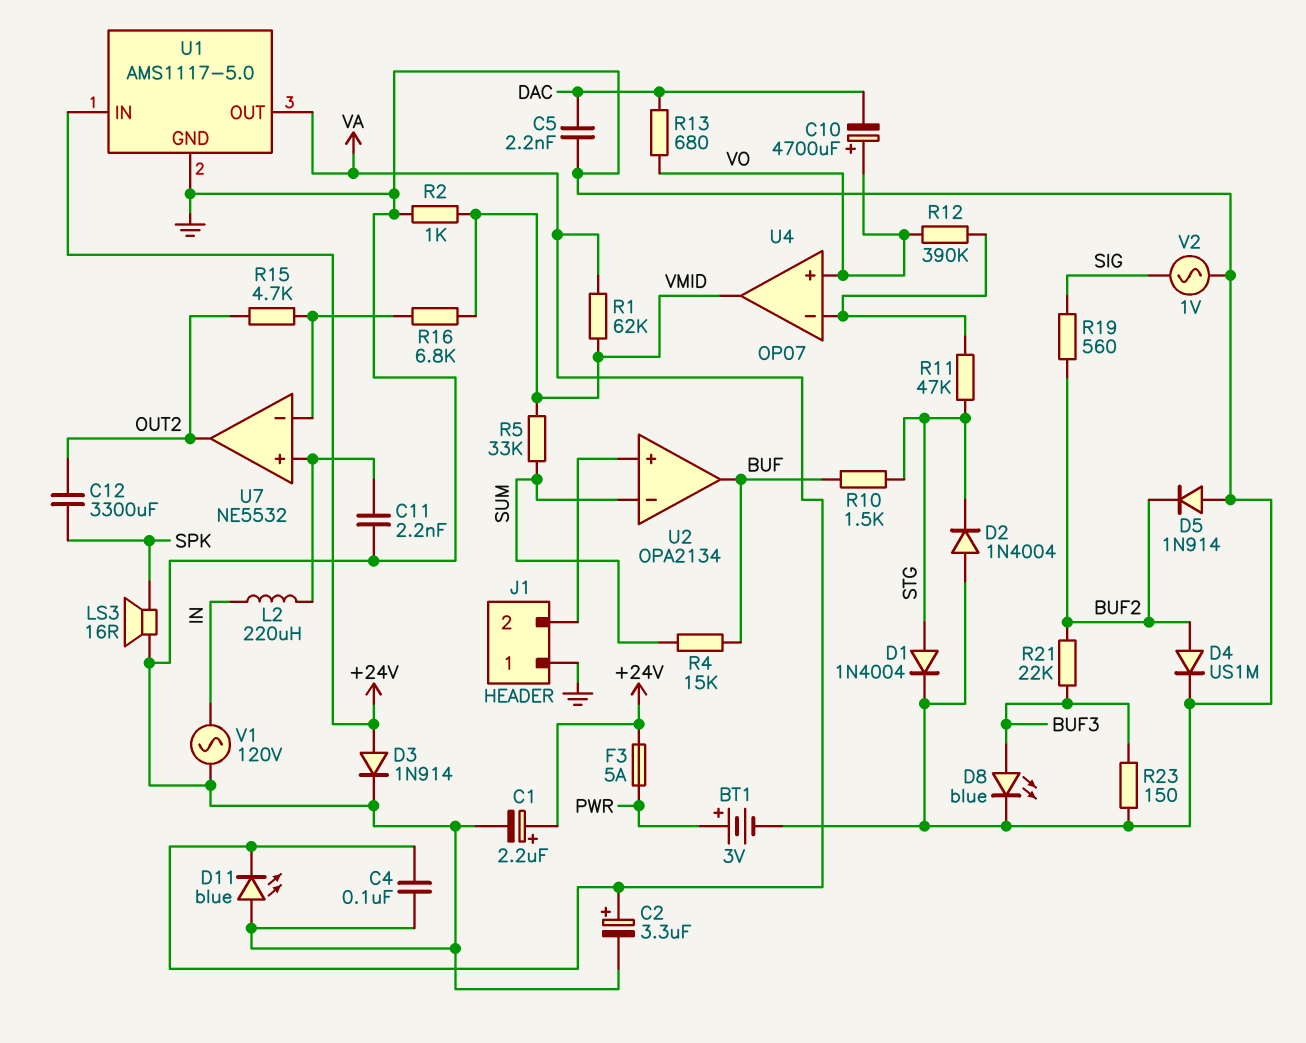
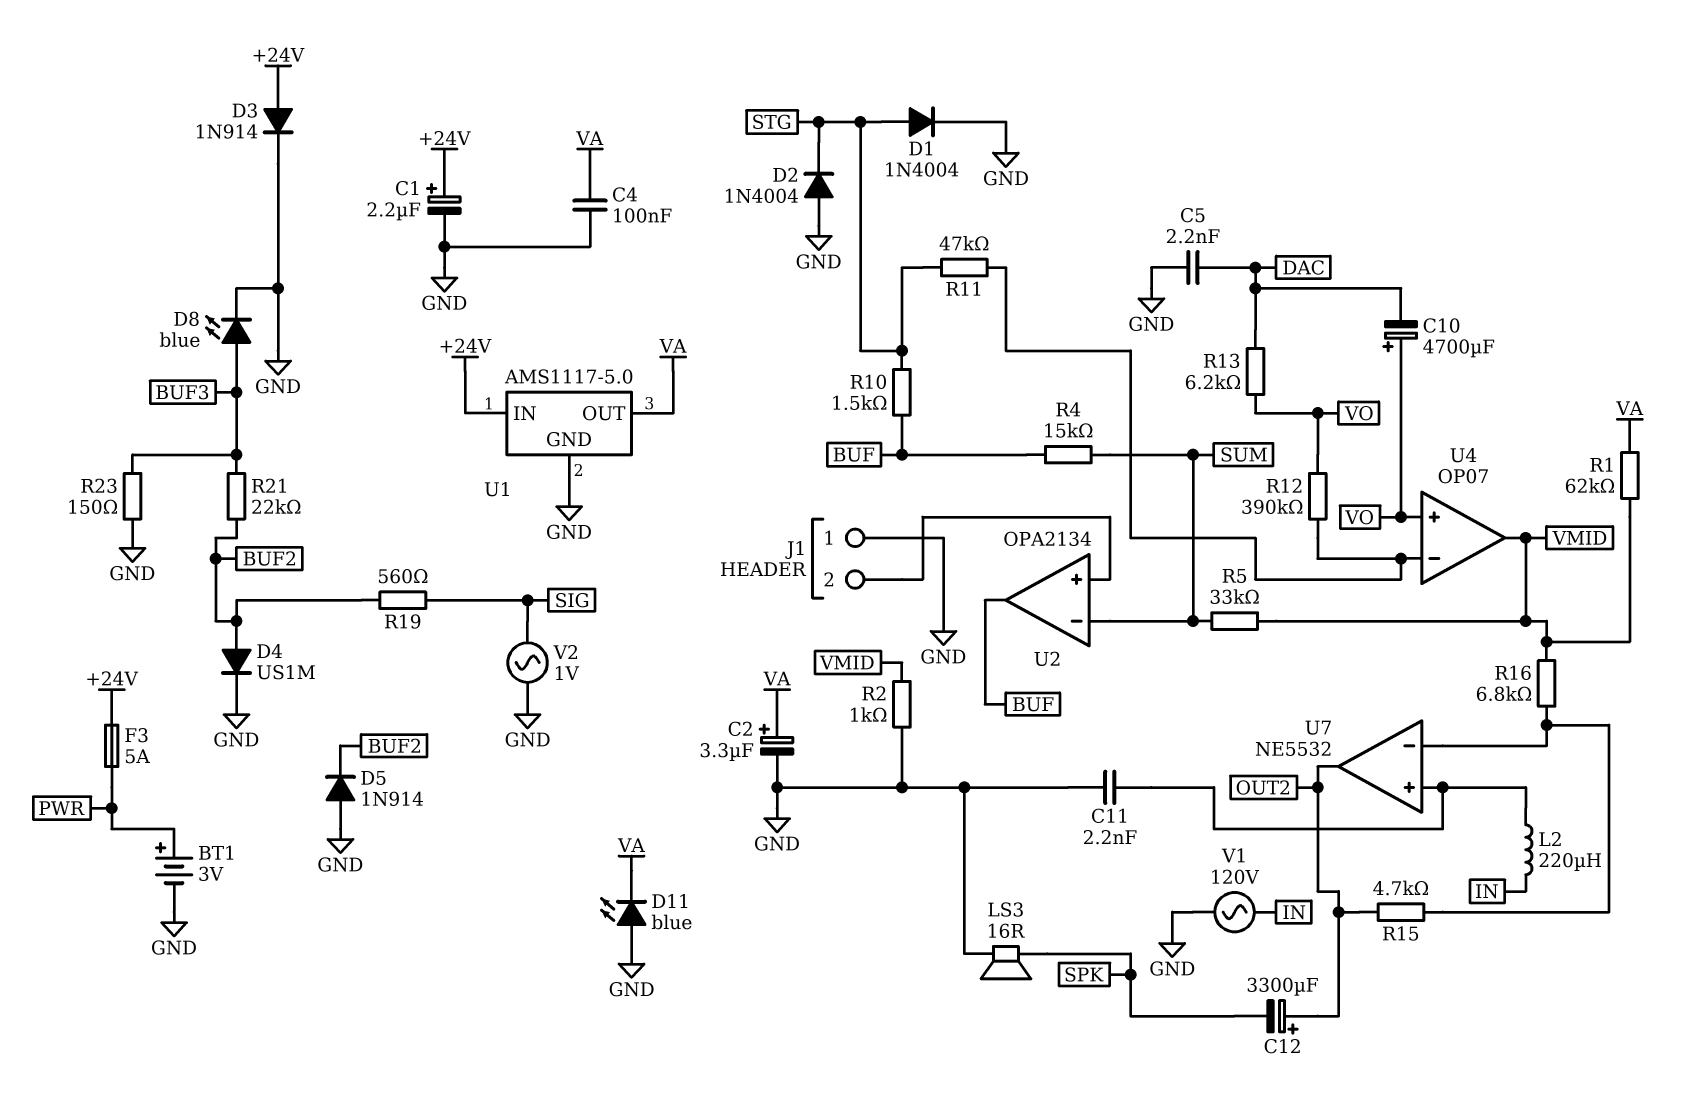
C12: 3300uF (OUT2, SPK) -> 3300uF (plus OUT2, minus SPK)
R13: 680 (DAC, VO) -> 6.2k (DAC, VO)

